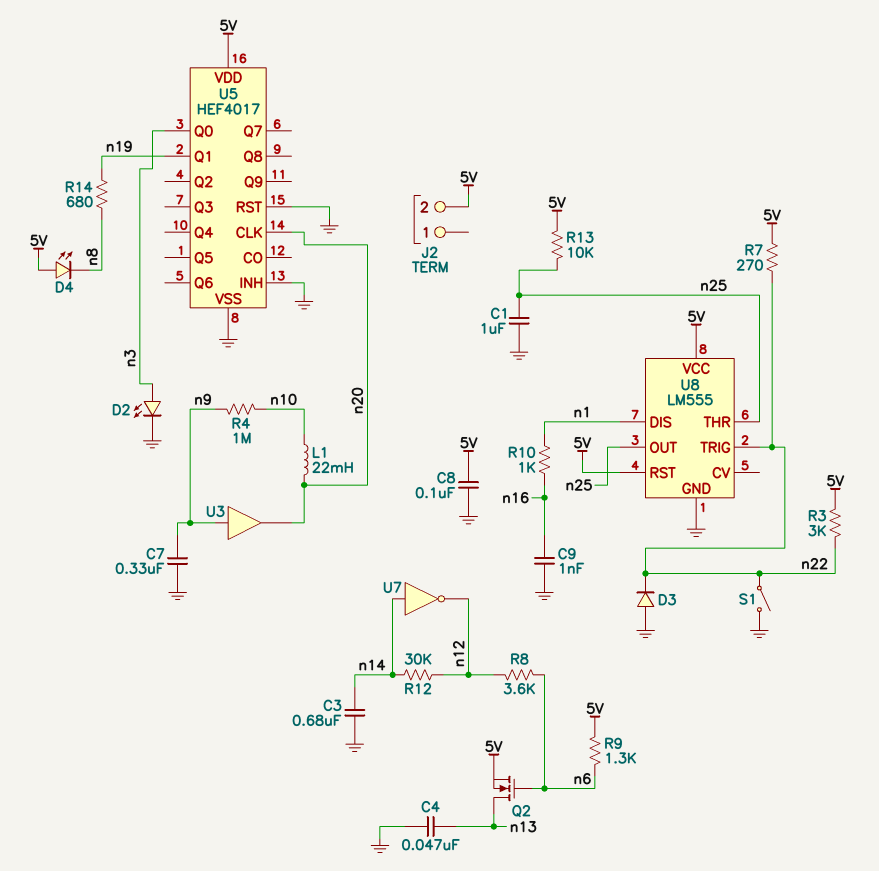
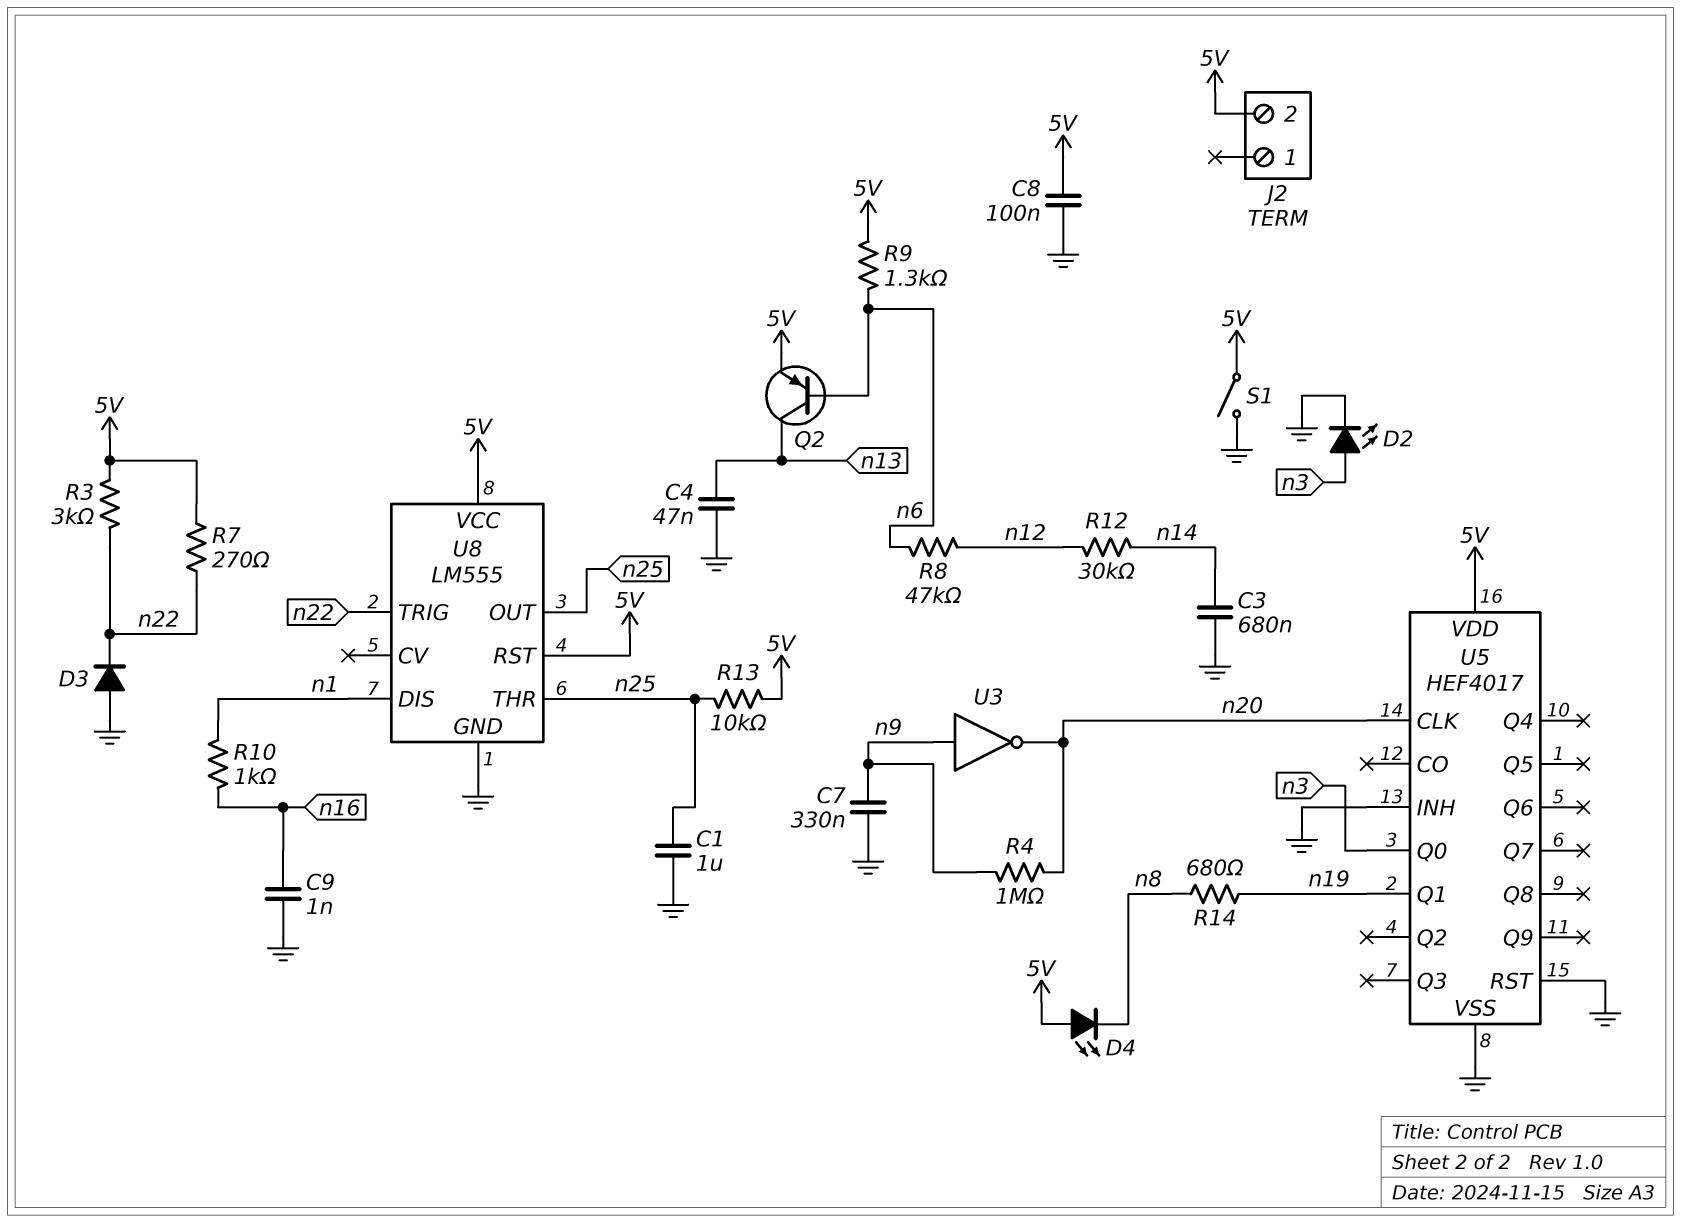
L1: 22mH (n10, n20) -> none
Q2: NMOS (G n6, D n13, S 5V) -> PNP (B n6, C n13, E 5V)
R4: 1M (n9, n10) -> 1M (n9, n20)
R8: 3.6k (n6, n12) -> 47k (n6, n12)
S1: switch (GND, n22) -> switch (5V, GND)
U3: buffer (in n9, out n20) -> NOT (in n9, out n20)
U7: NOT (in n14, out n12) -> none

